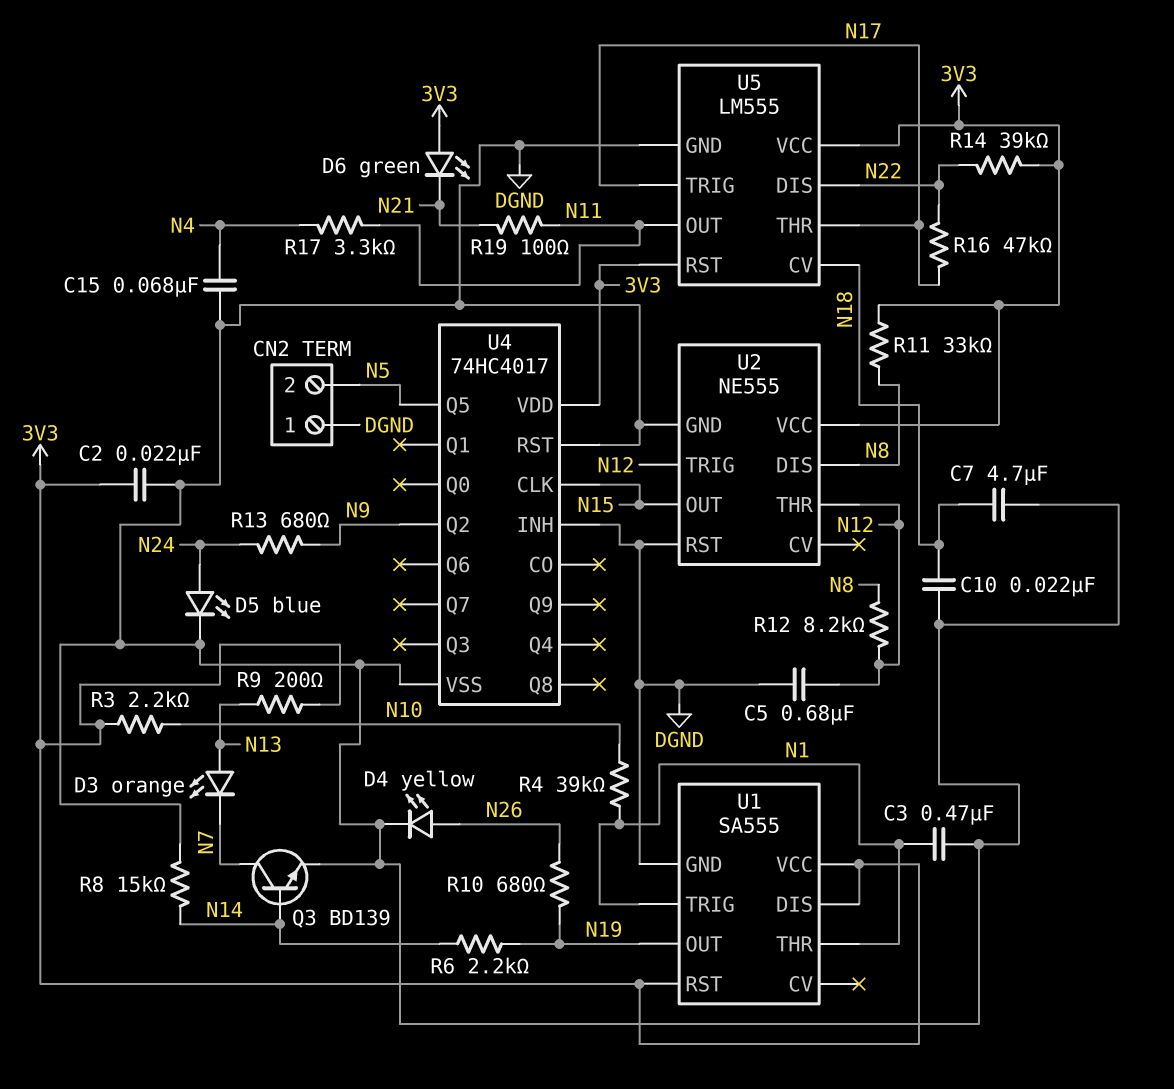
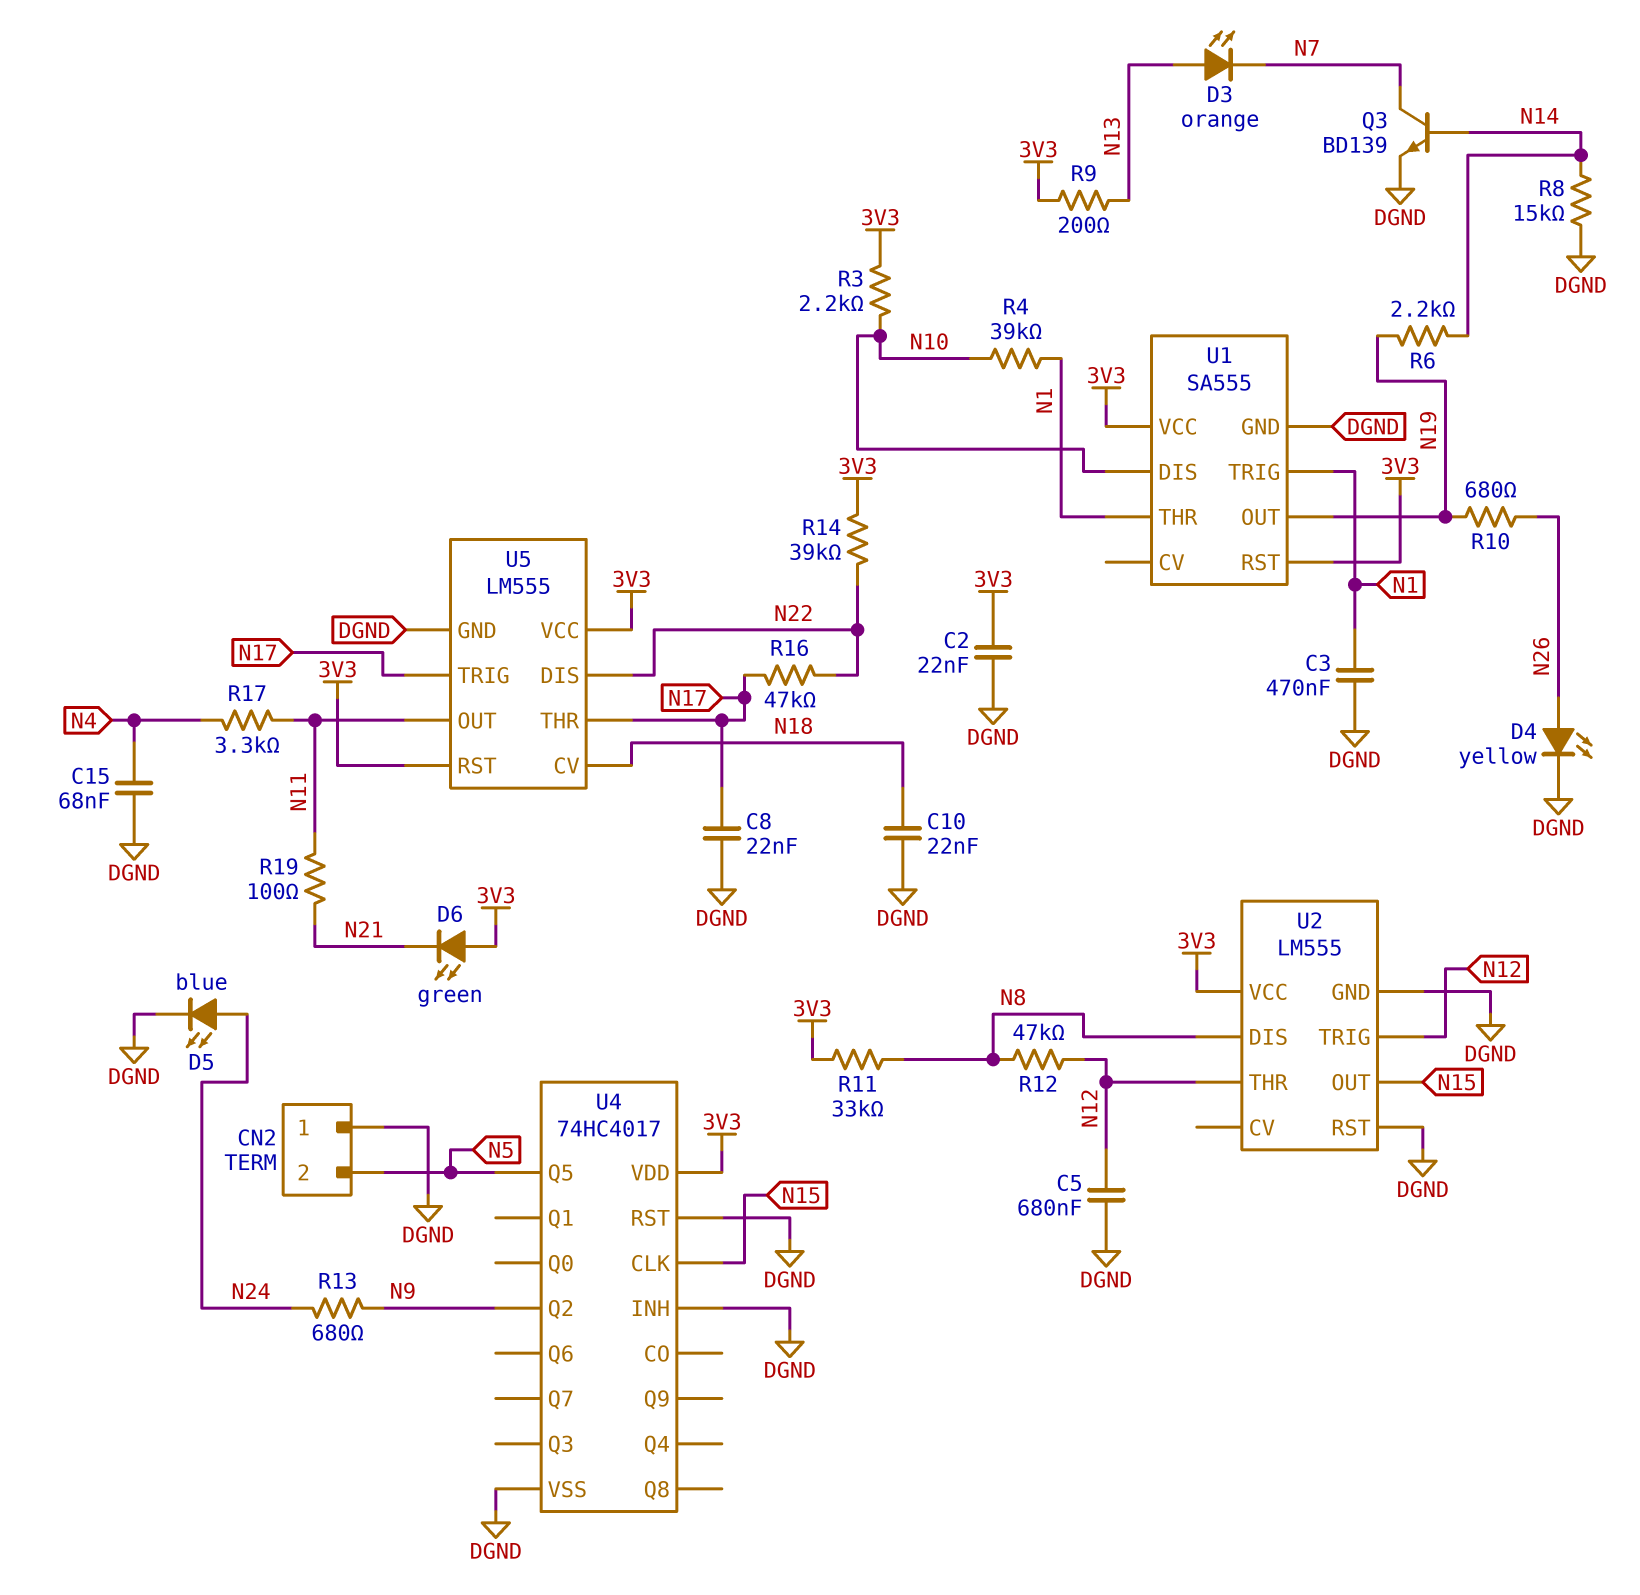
C7: 4.7uF (DGND, N18) -> none
C8: none -> 22nF (DGND, N17)
R12: 8.2k (N8, N12) -> 47k (N8, N12)
U1 pin DIS: 3V3 -> N10
U2: NE555 -> LM555

